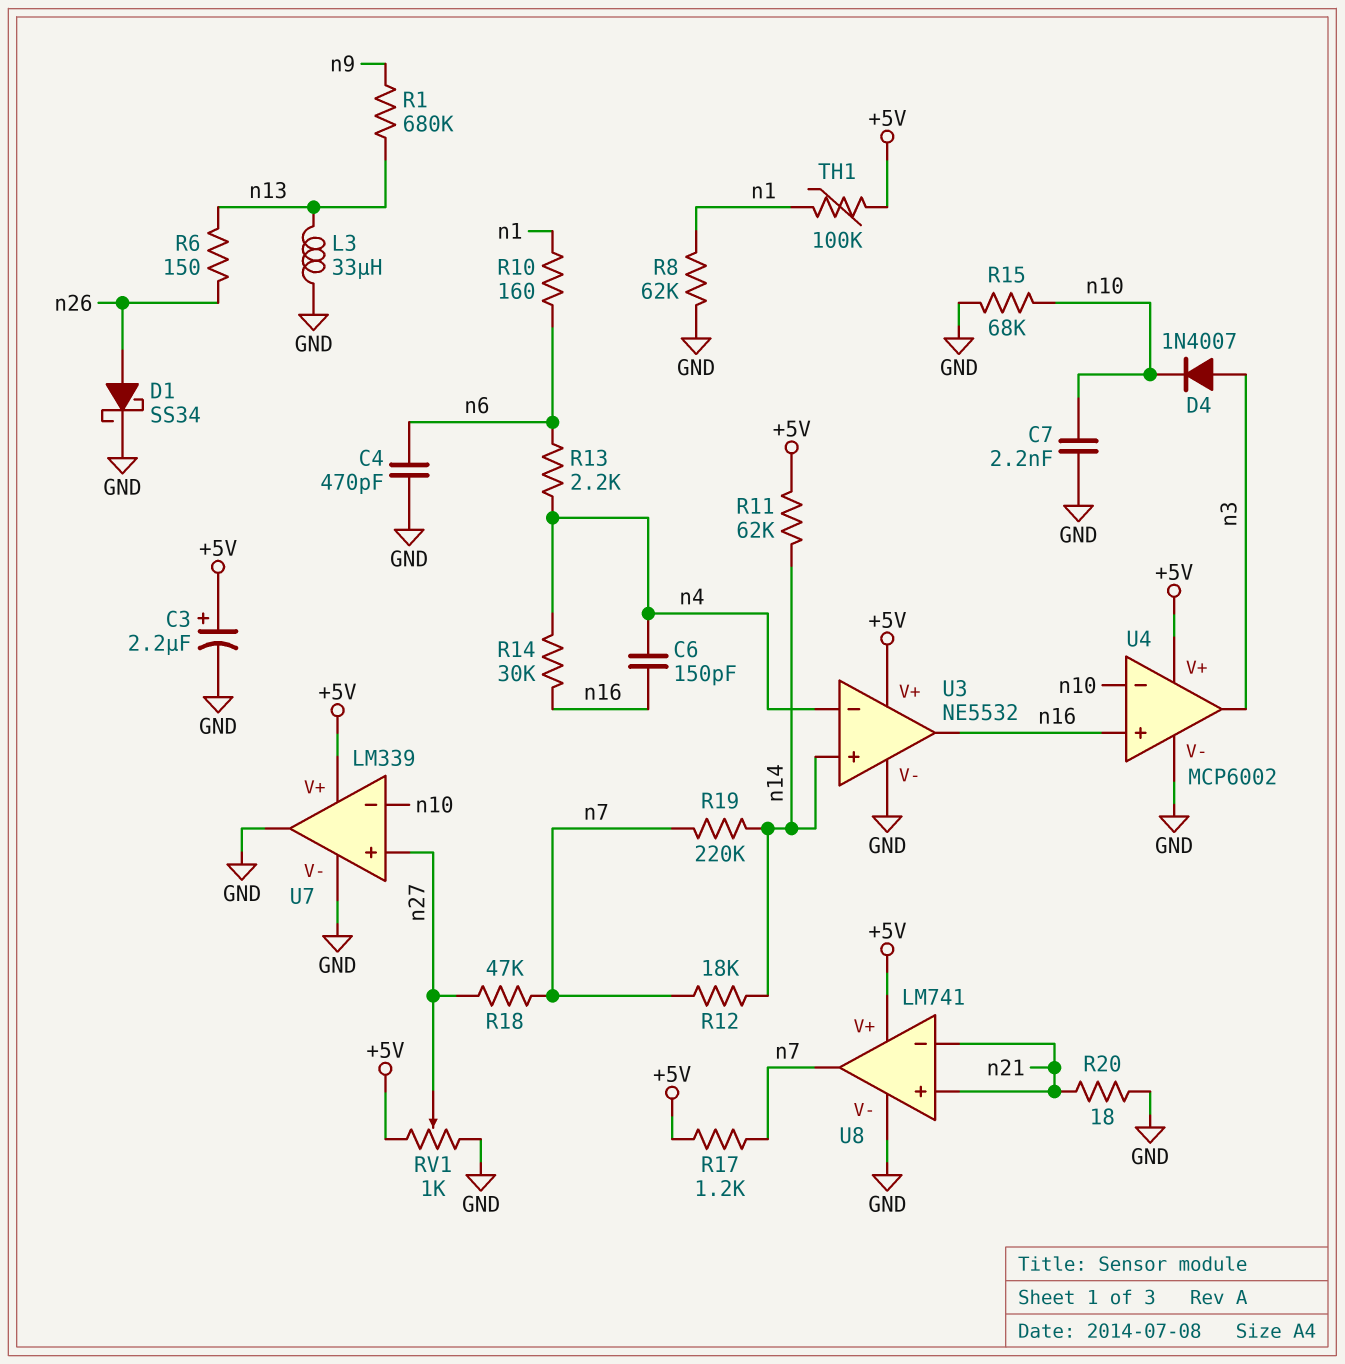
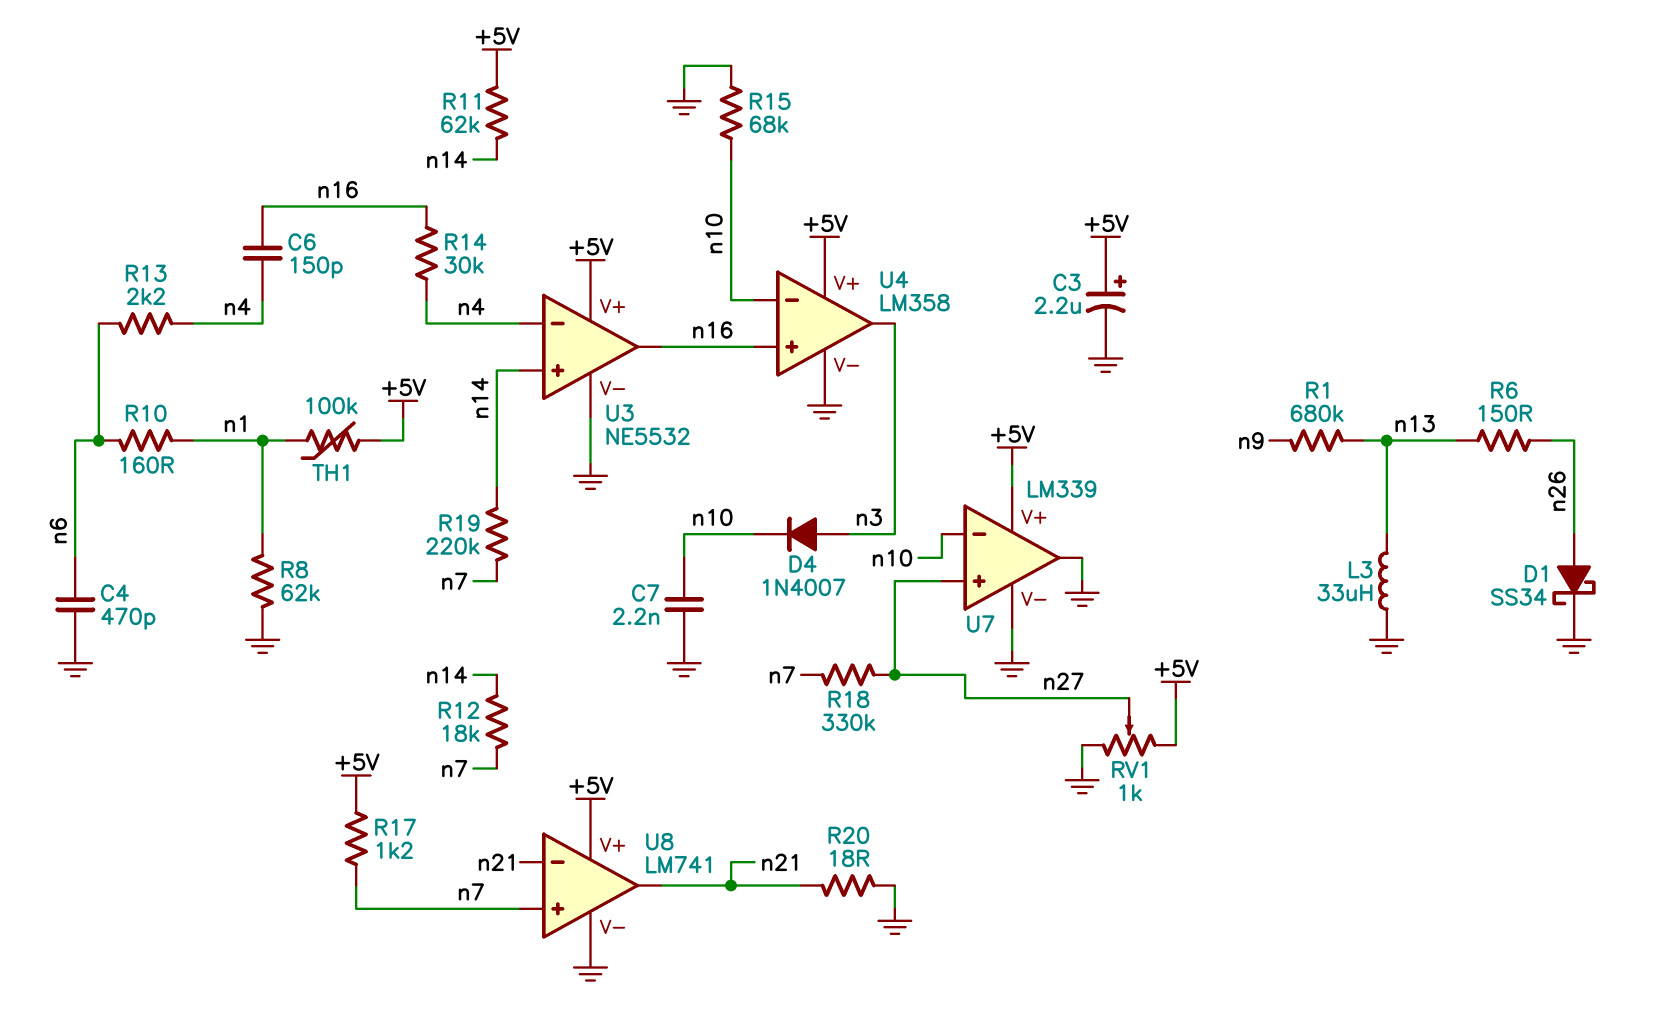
R18: 47k (n7, n27) -> 330k (n7, n27)
U4: MCP6002 -> LM358
U8 pin in+: n21 -> n7
U8 pin out: n7 -> n21

